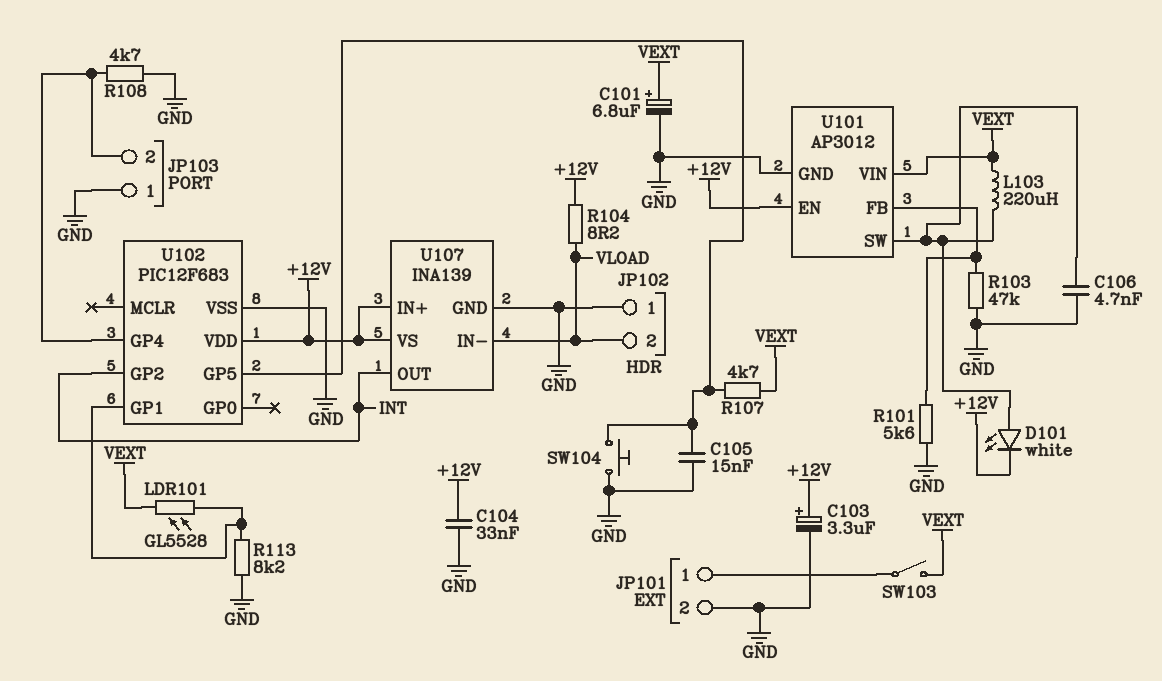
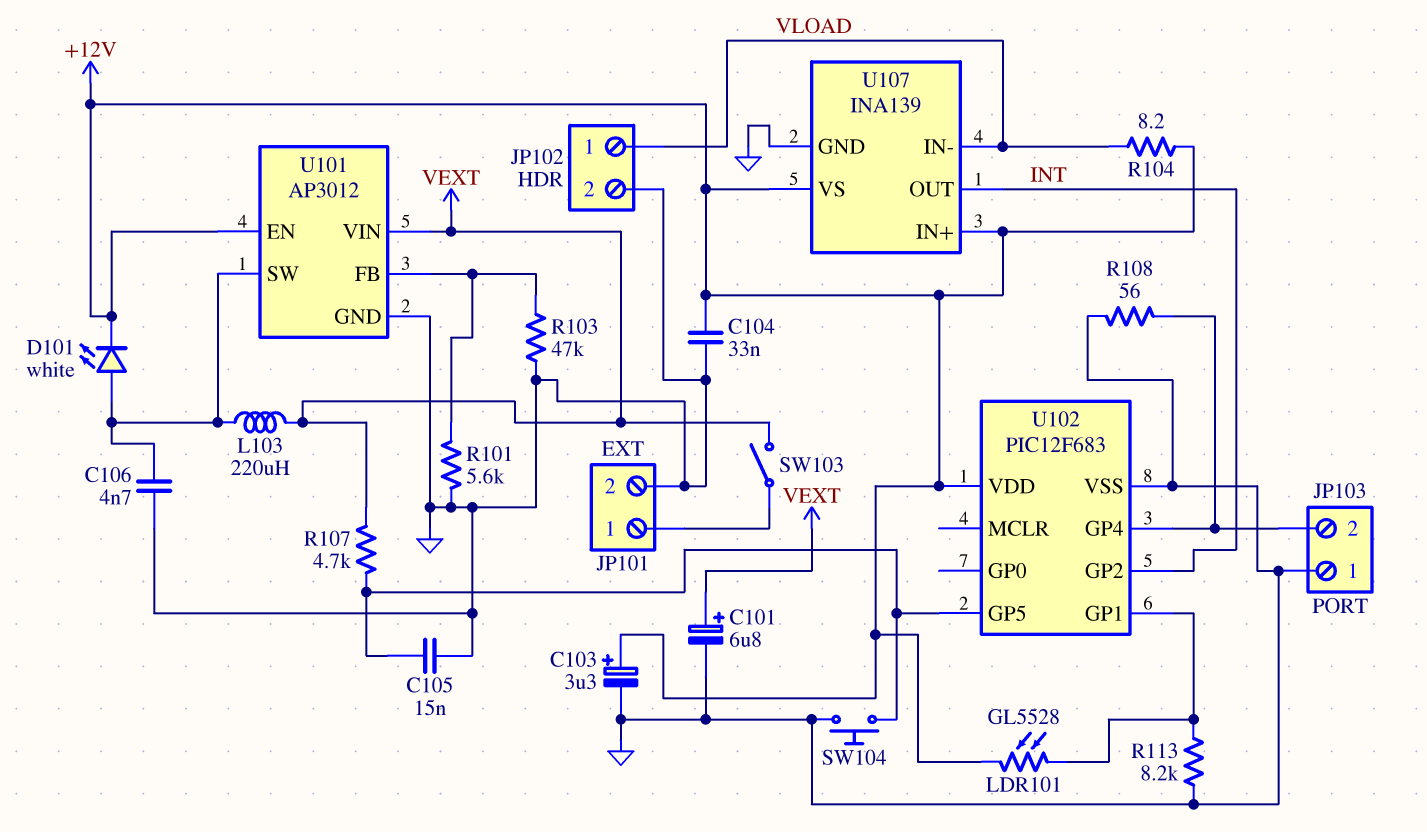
JP102 pin 1: GND -> VLOAD
JP102 pin 2: VLOAD -> GND
LDR101: GL5528 (U102/GP1, VEXT) -> GL5528 (+12V, U102/GP1)
R108: 4.7k (GND, JP103/2) -> 56 (GND, JP103/2)

